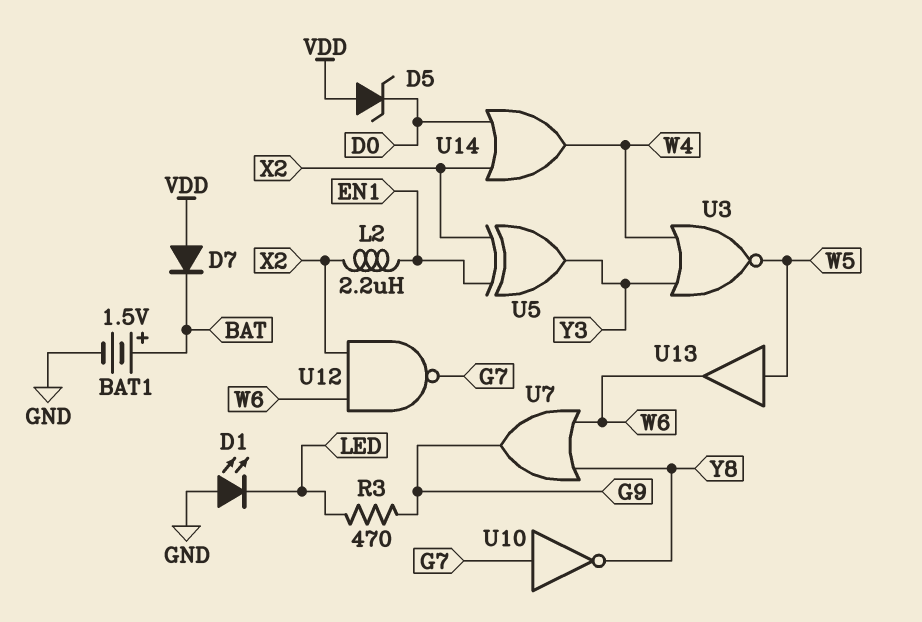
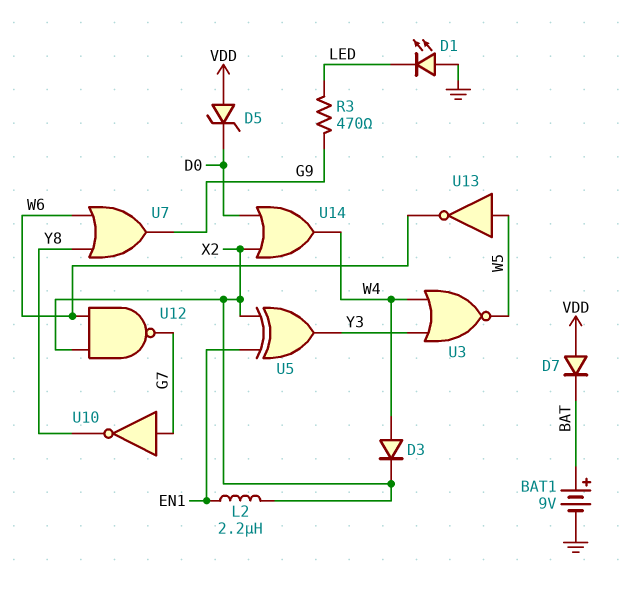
BAT1: 1.5V (plus BAT, minus GND) -> 9V (plus BAT, minus GND)
D3: none -> diode (A W4, K X2)
U13: buffer (in W5, out W6) -> NOT (in W5, out W6)

